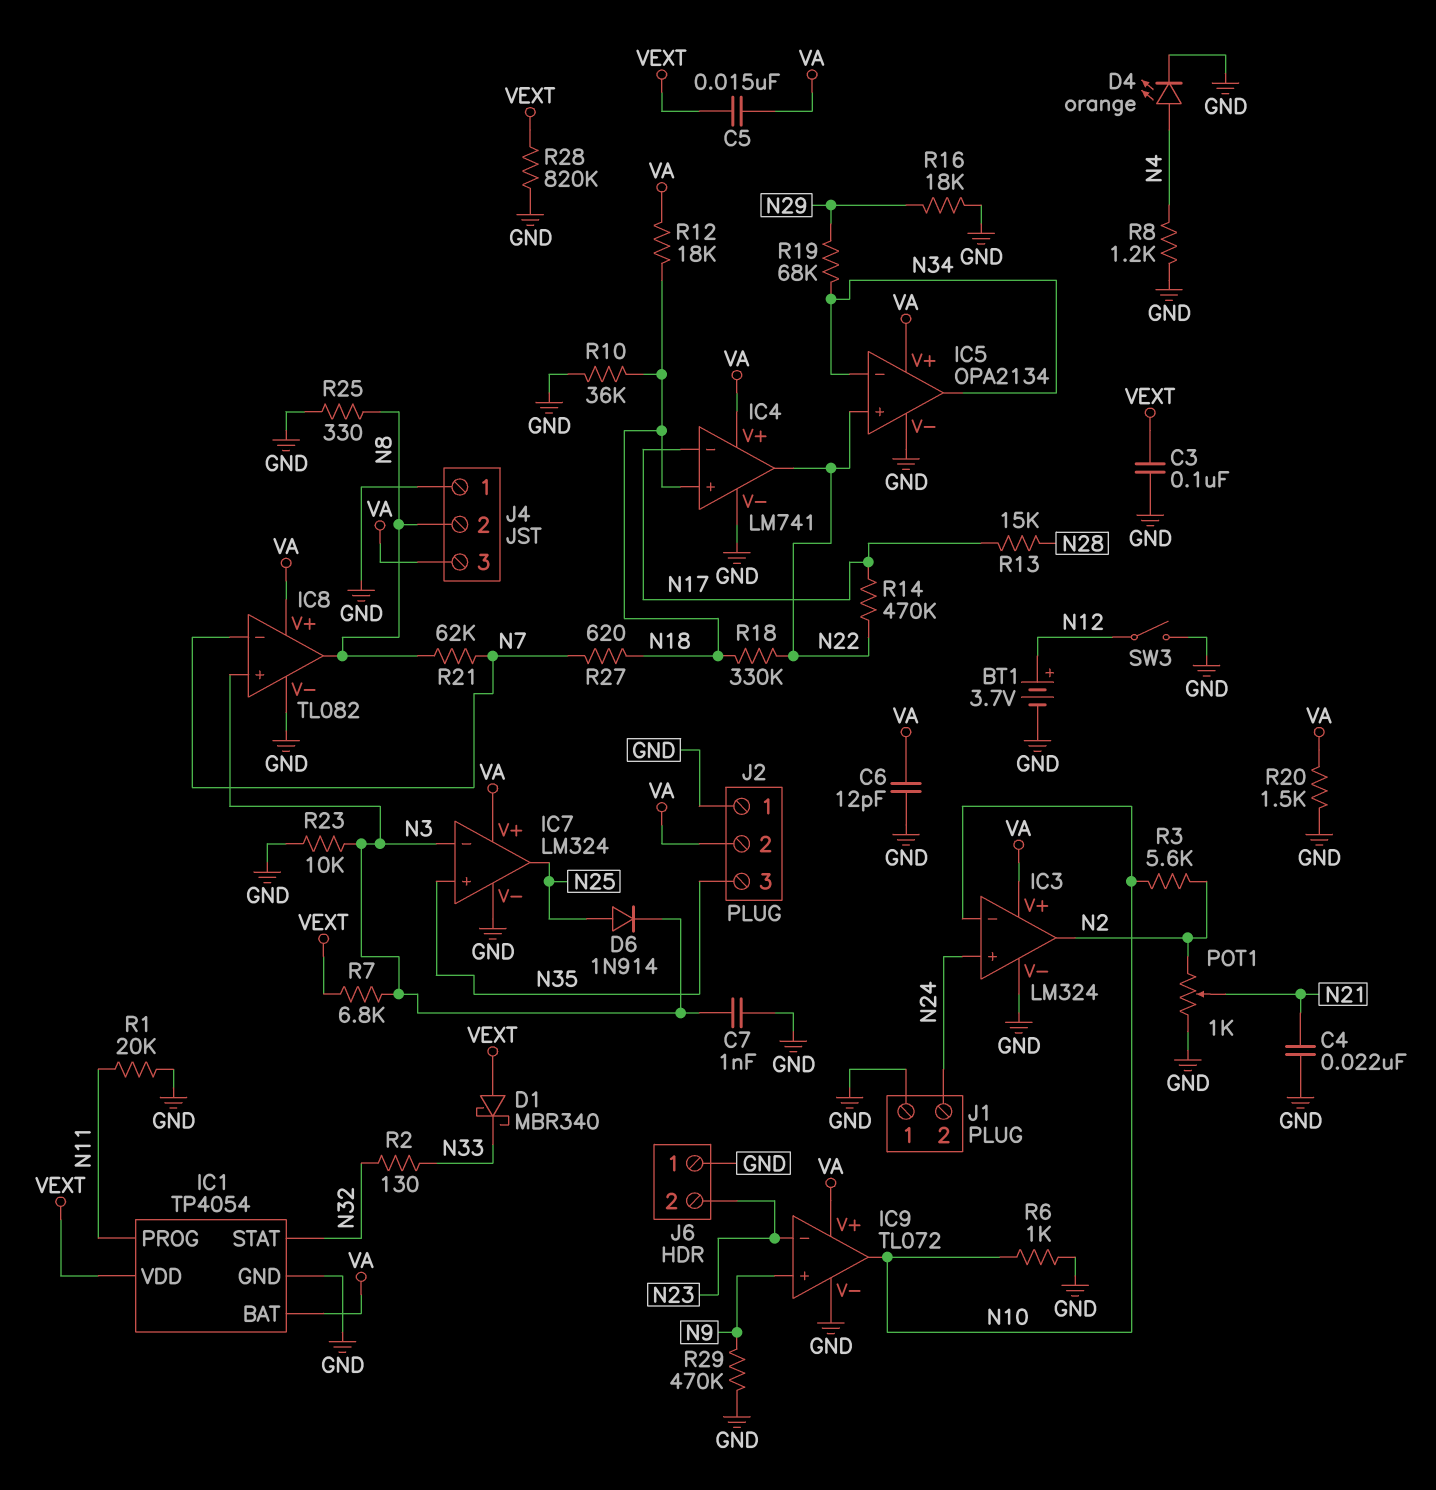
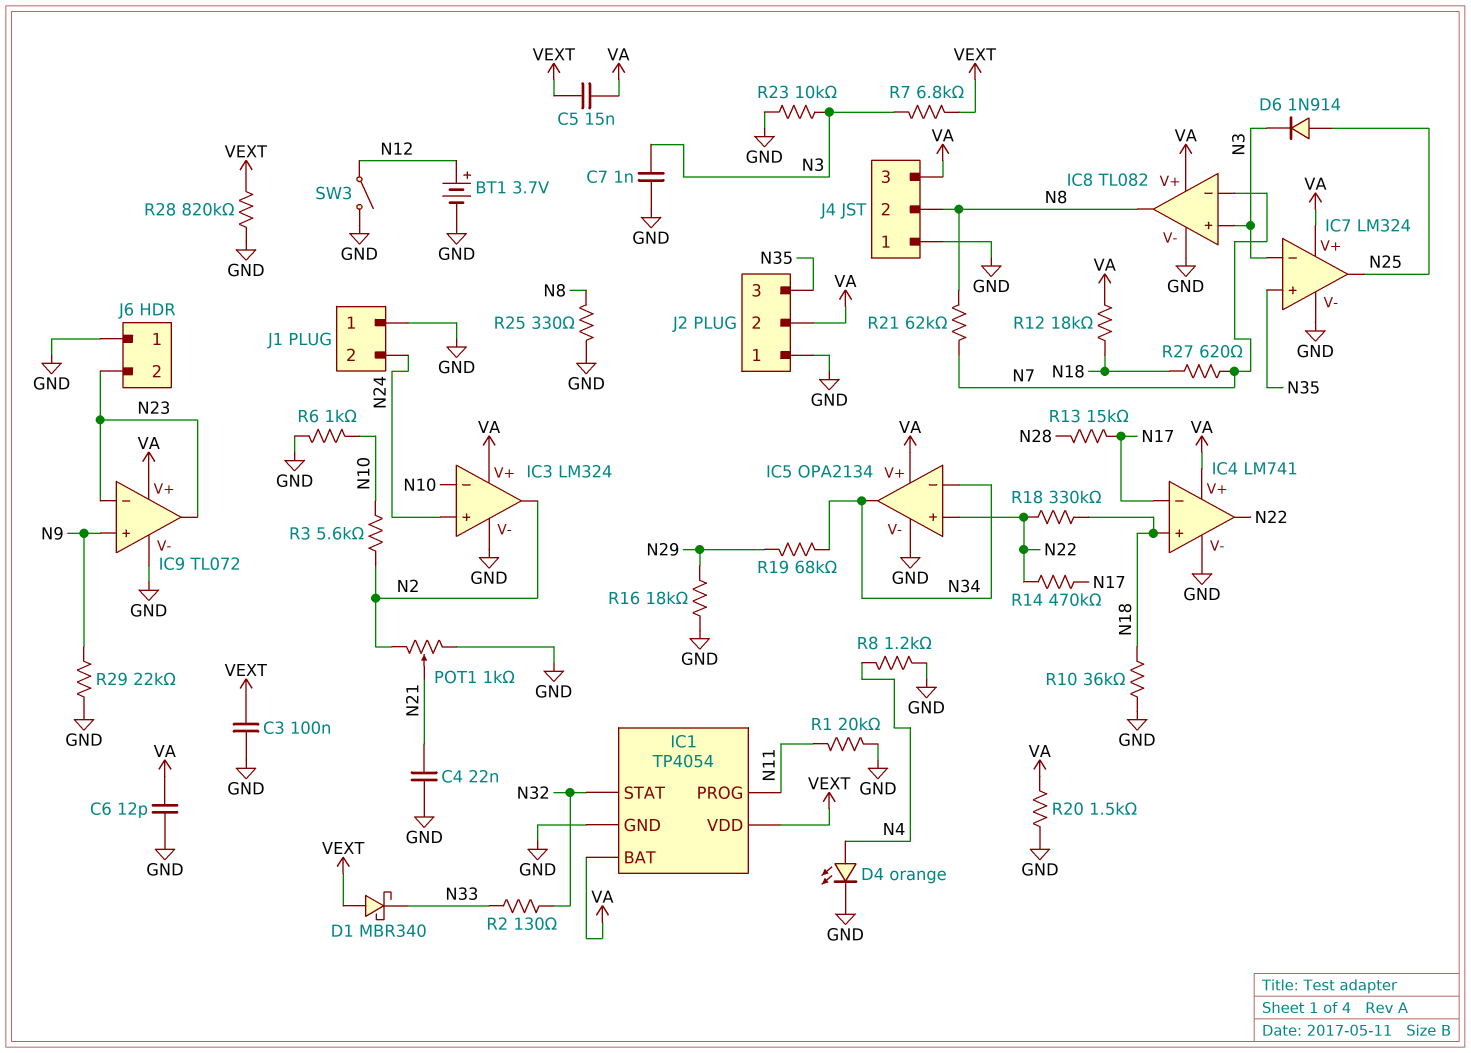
IC9 pin out: N10 -> N23
R29: 470k (GND, N9) -> 22k (GND, N9)

